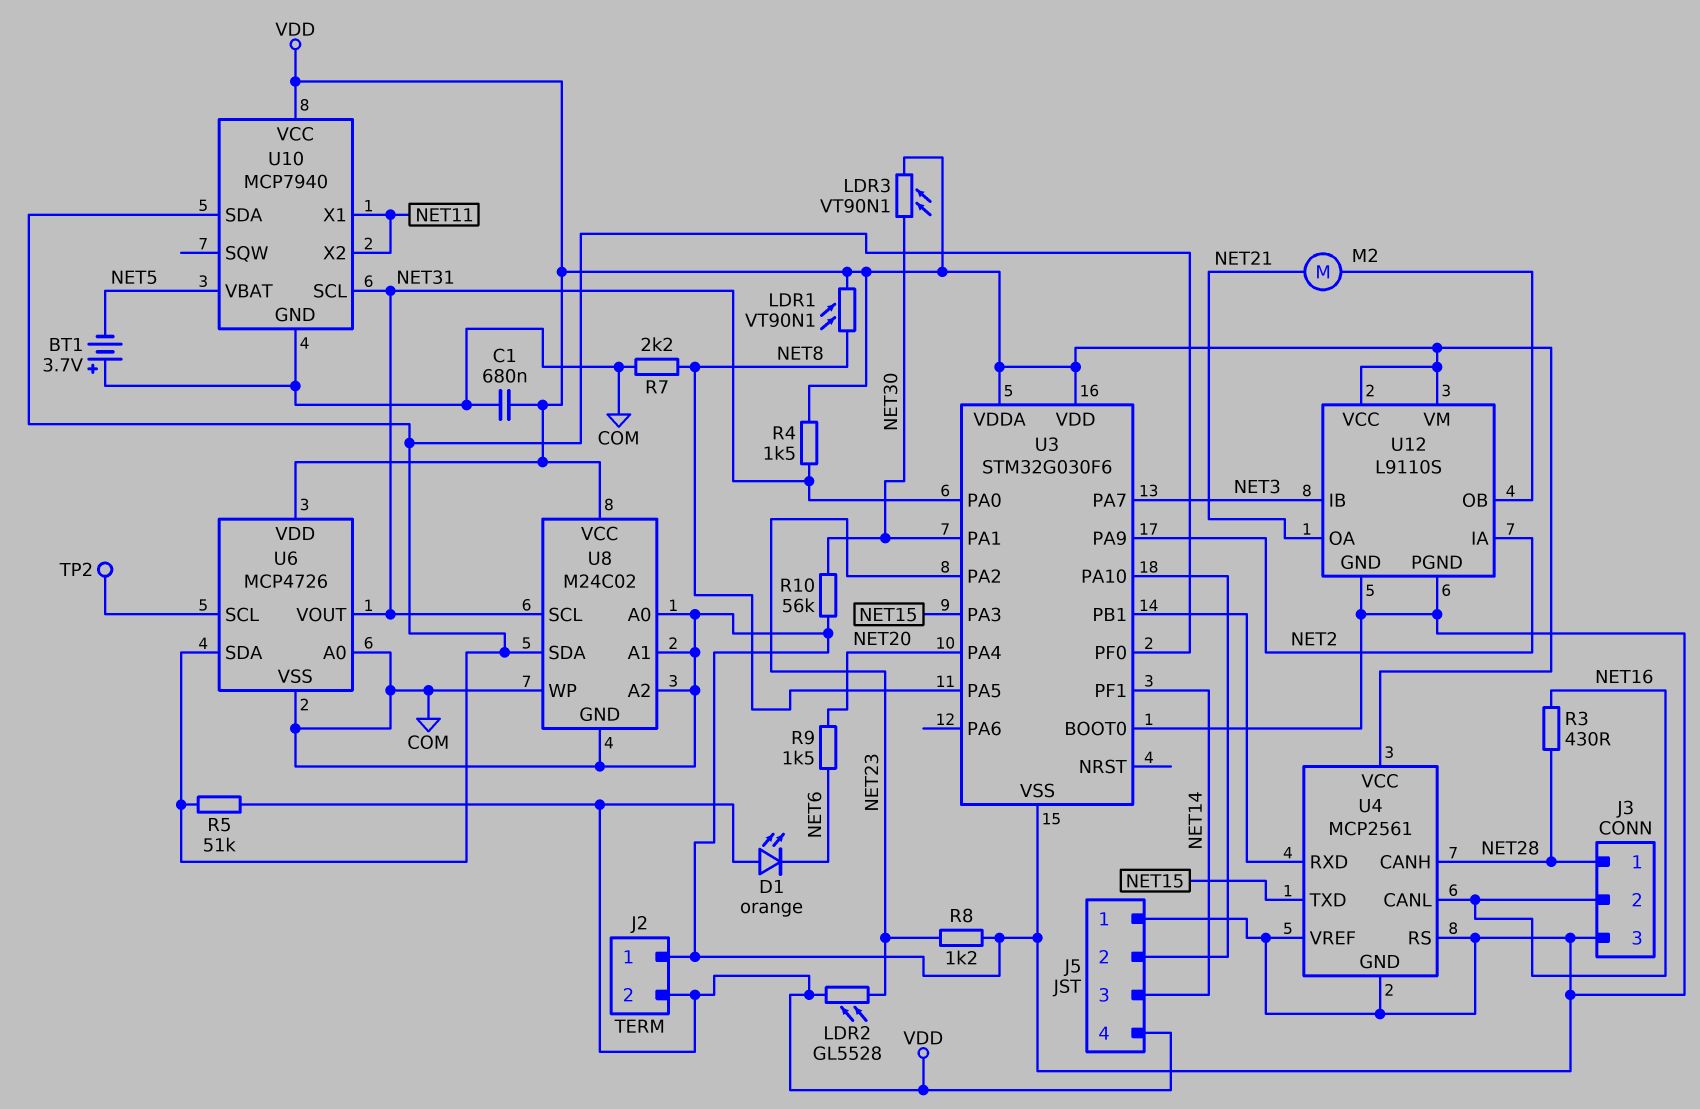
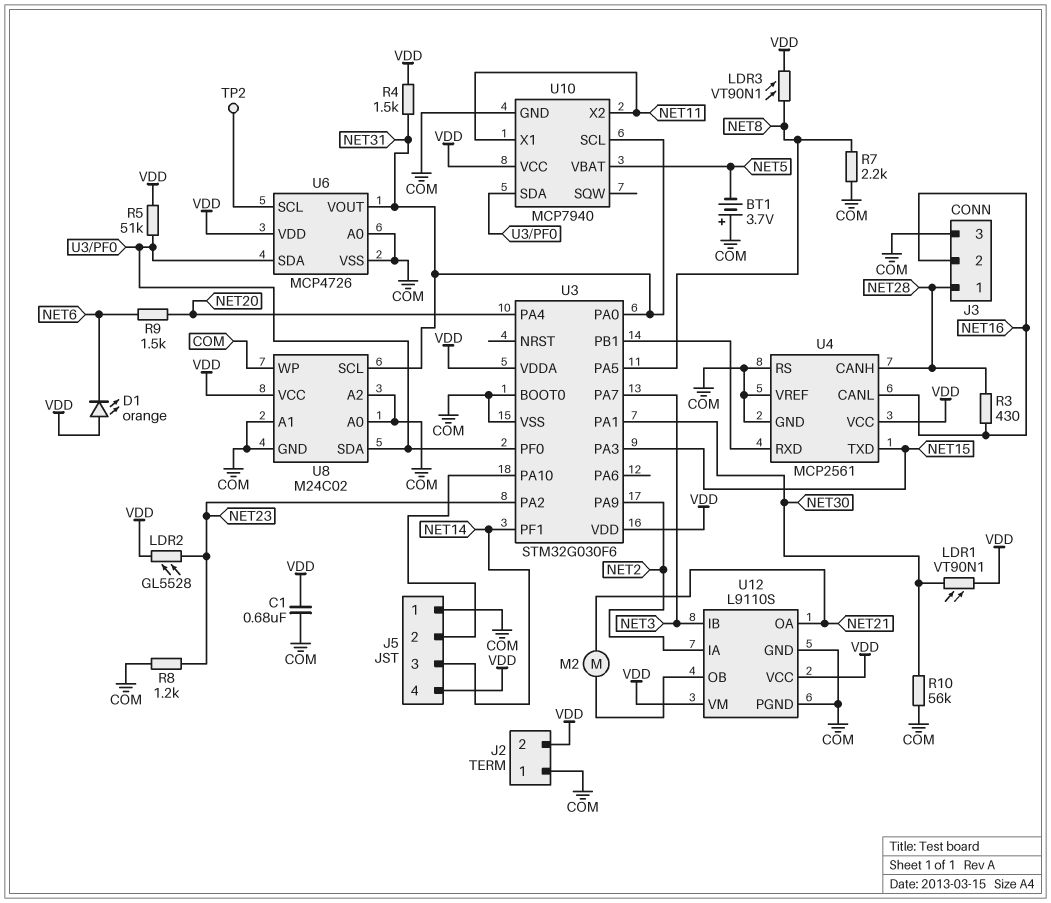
LDR1: VT90N1 (NET8, VDD) -> VT90N1 (NET30, VDD)
LDR3: VT90N1 (NET30, VDD) -> VT90N1 (NET8, VDD)

